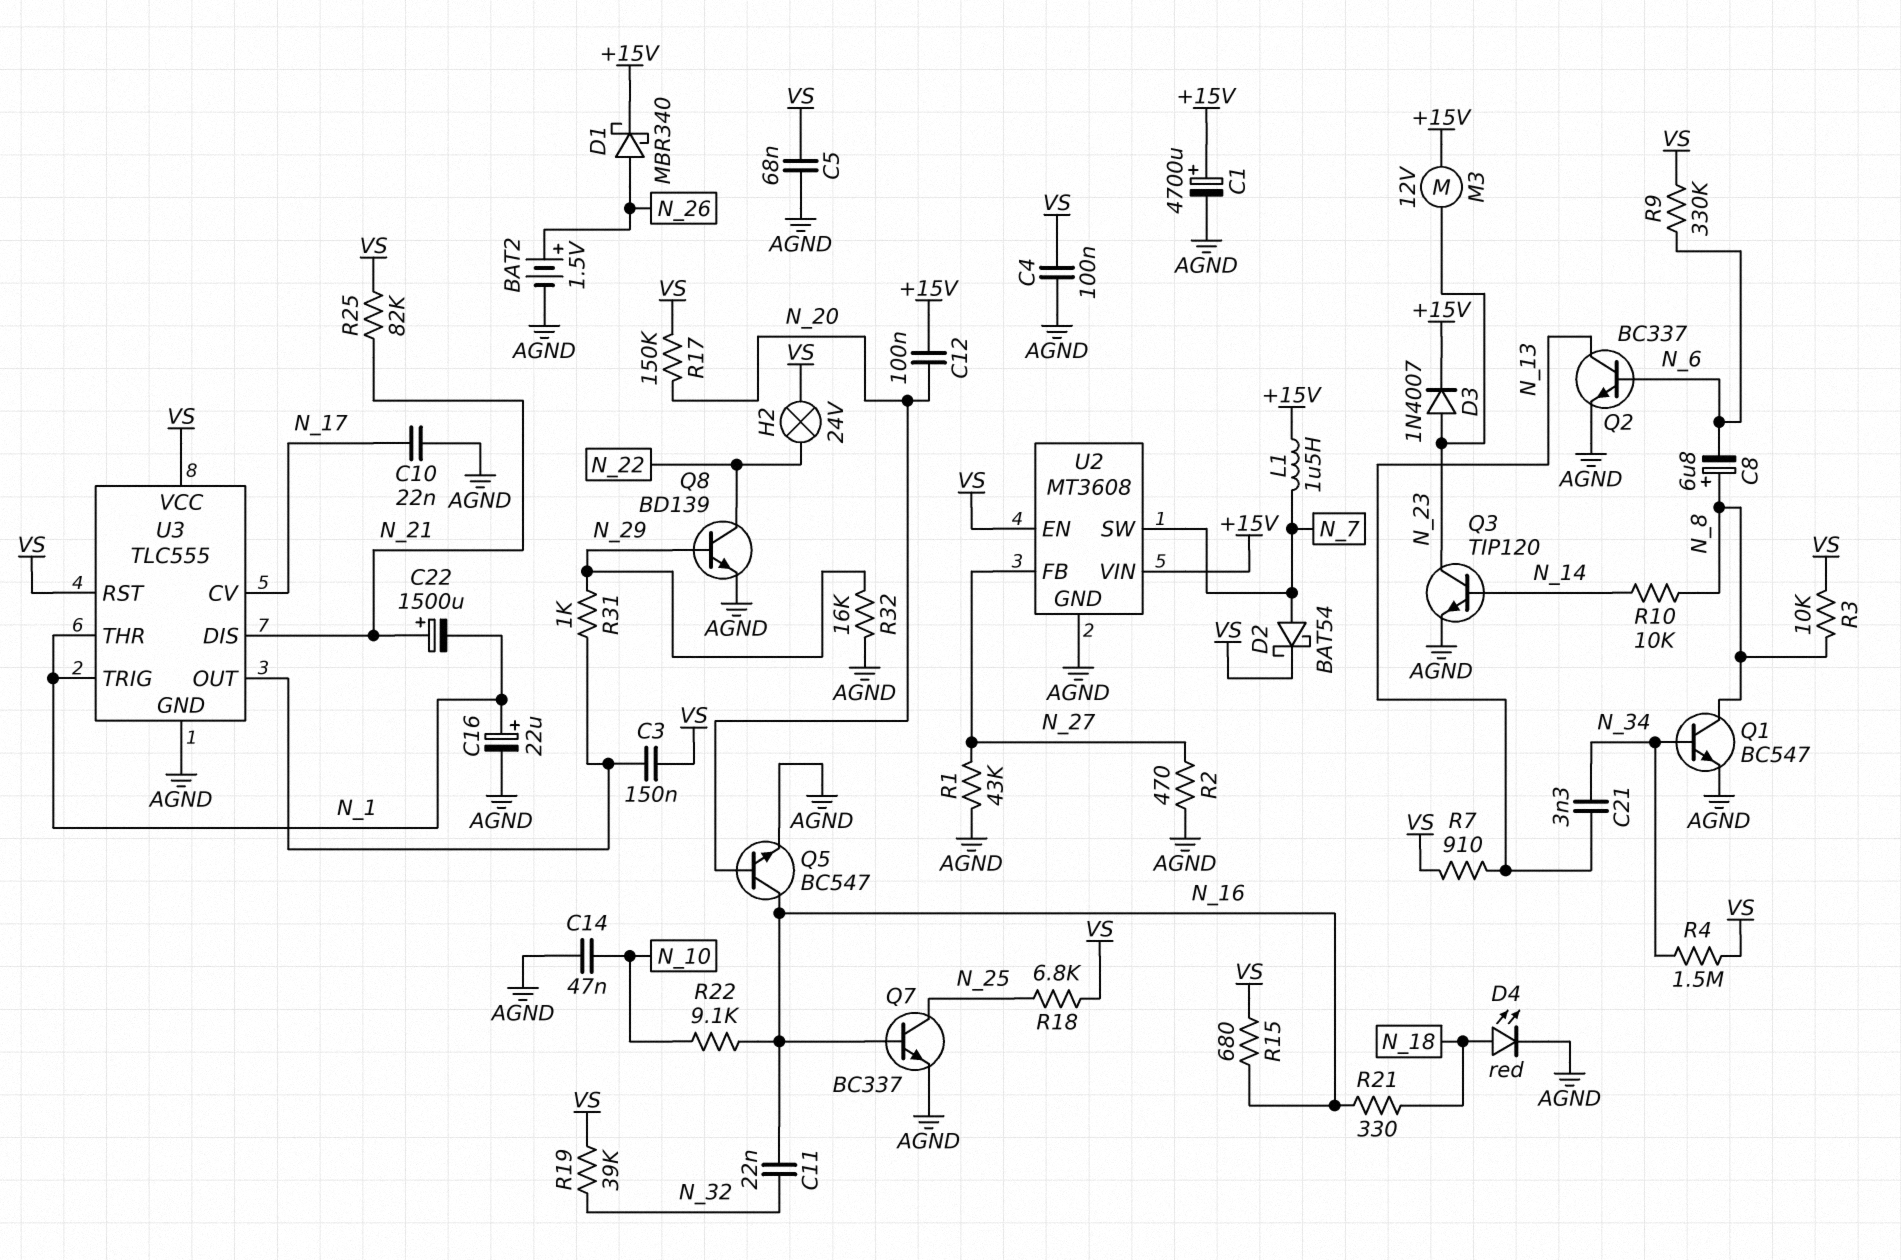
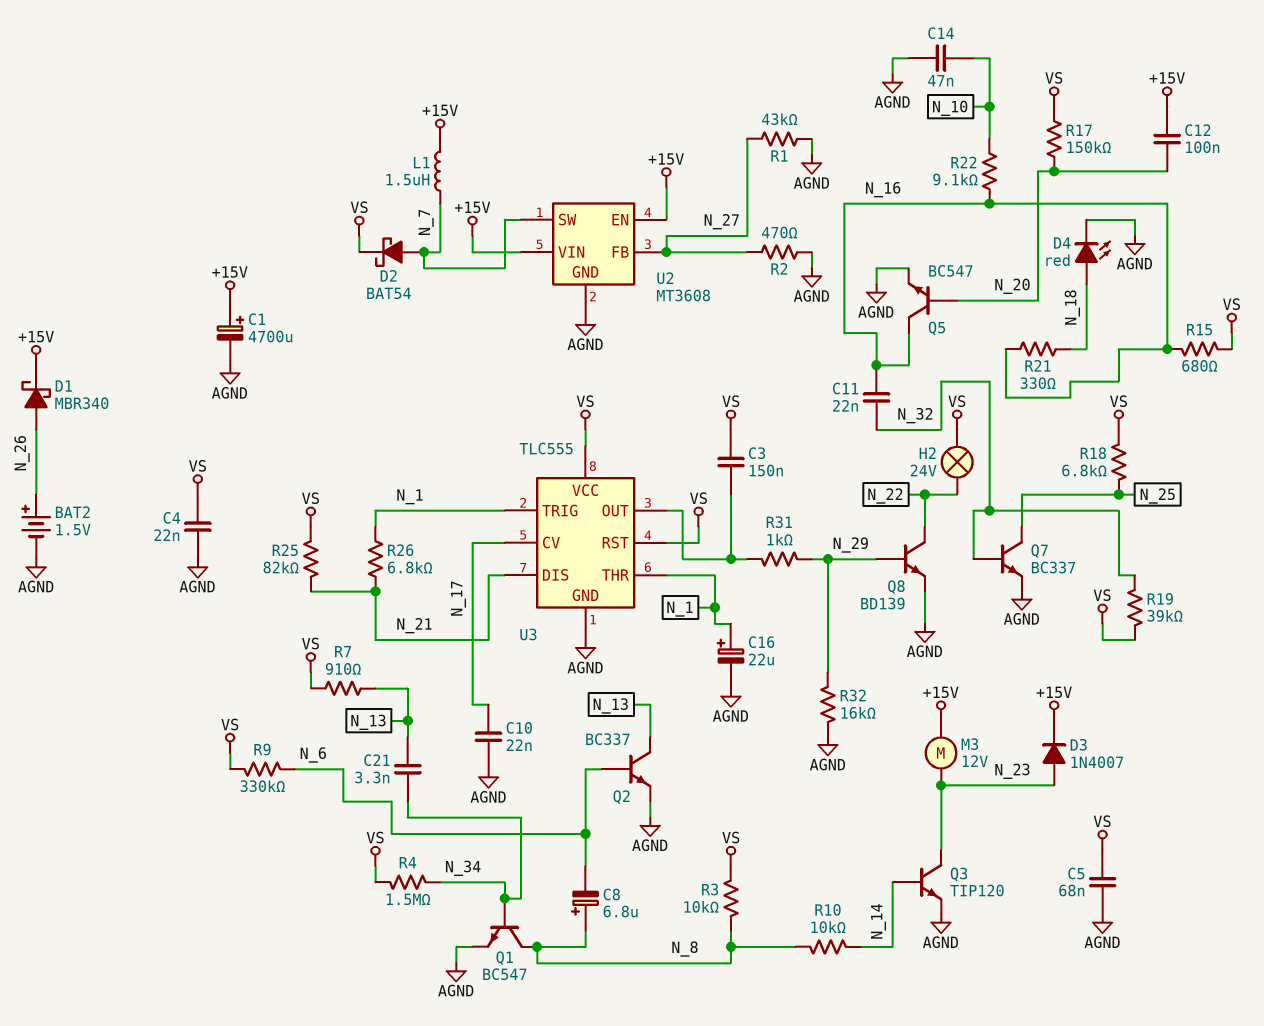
C4: 100nF (AGND, VS) -> 22nF (AGND, VS)
C22: 1500uF (plus N_21, minus N_1) -> none
Q7: NPN BC337 (B N_16, C N_25, E AGND) -> NPN BC337 (B N_32, C N_25, E AGND)
R26: none -> 6.8k (N_1, N_21)
U2 pin EN: VS -> +15V

